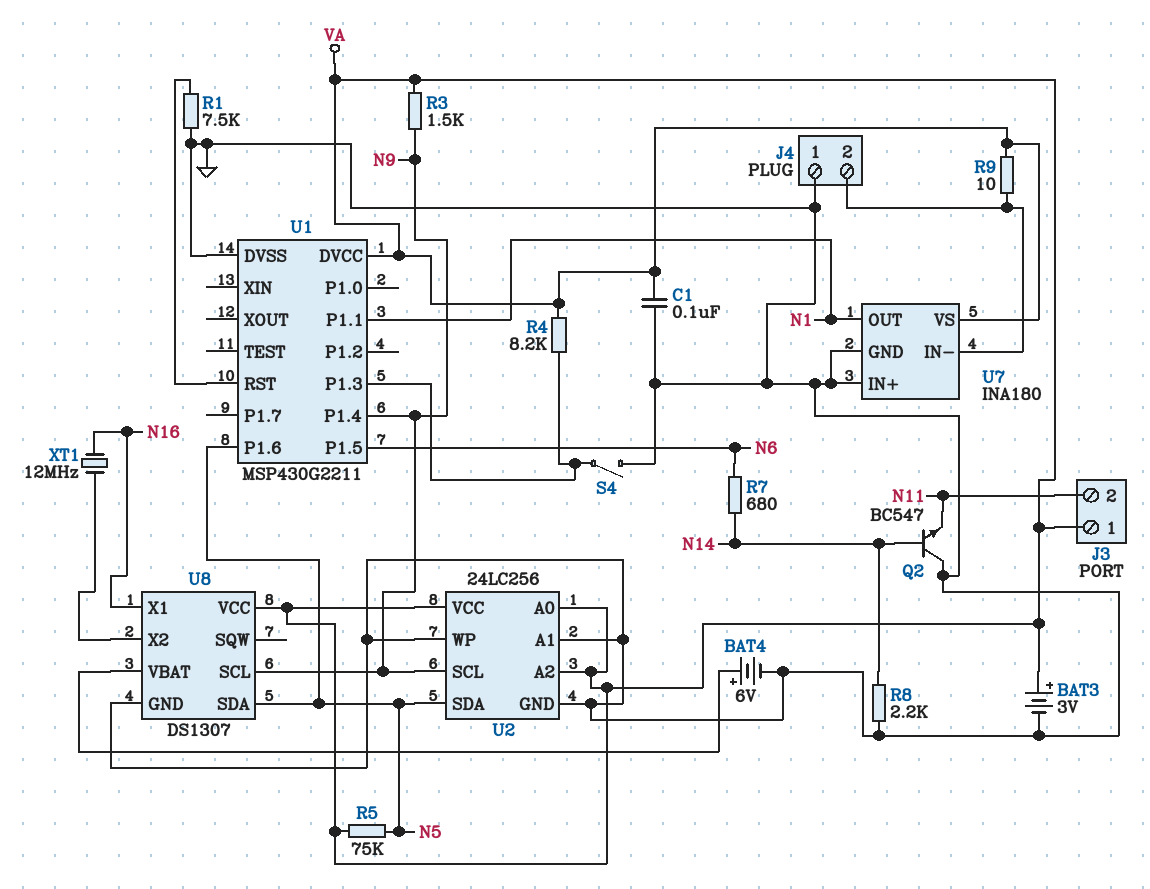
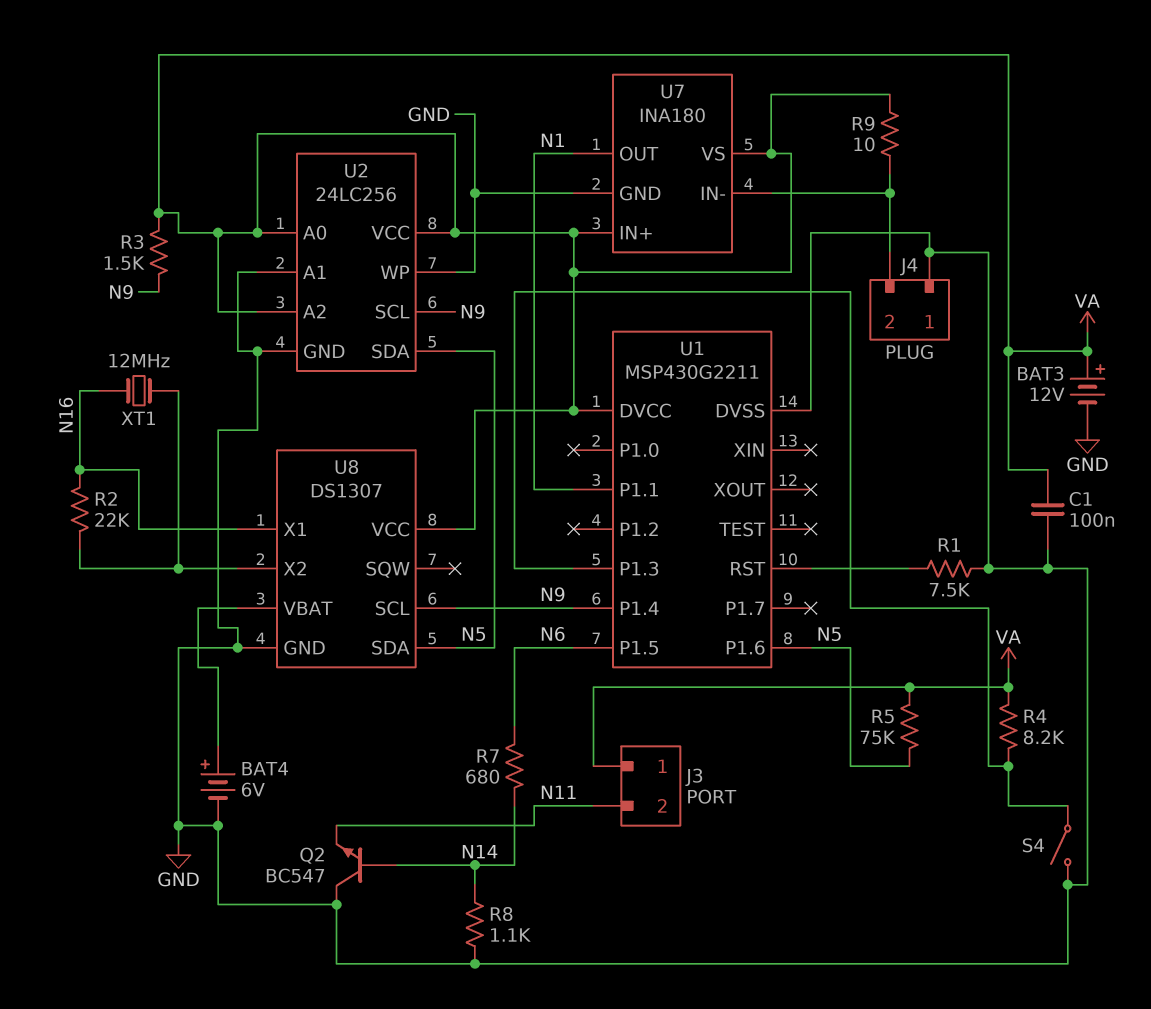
BAT3: 3V (plus VA, minus GND) -> 12V (plus VA, minus GND)
R2: none -> 22k (N16, U8/X2)
R8: 2.2k (GND, N14) -> 1.1k (GND, N14)
U7 pin IN+: GND -> VA

